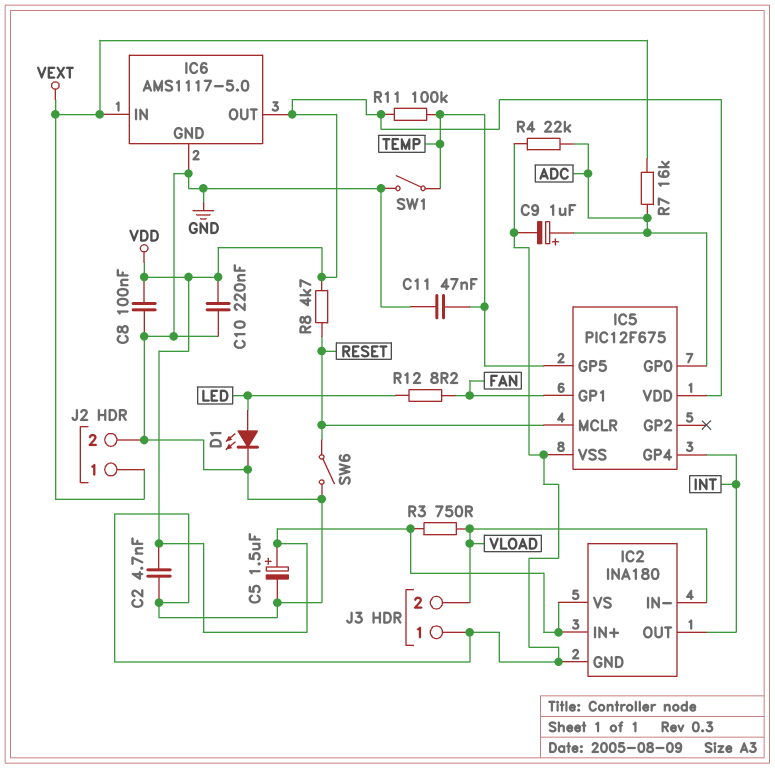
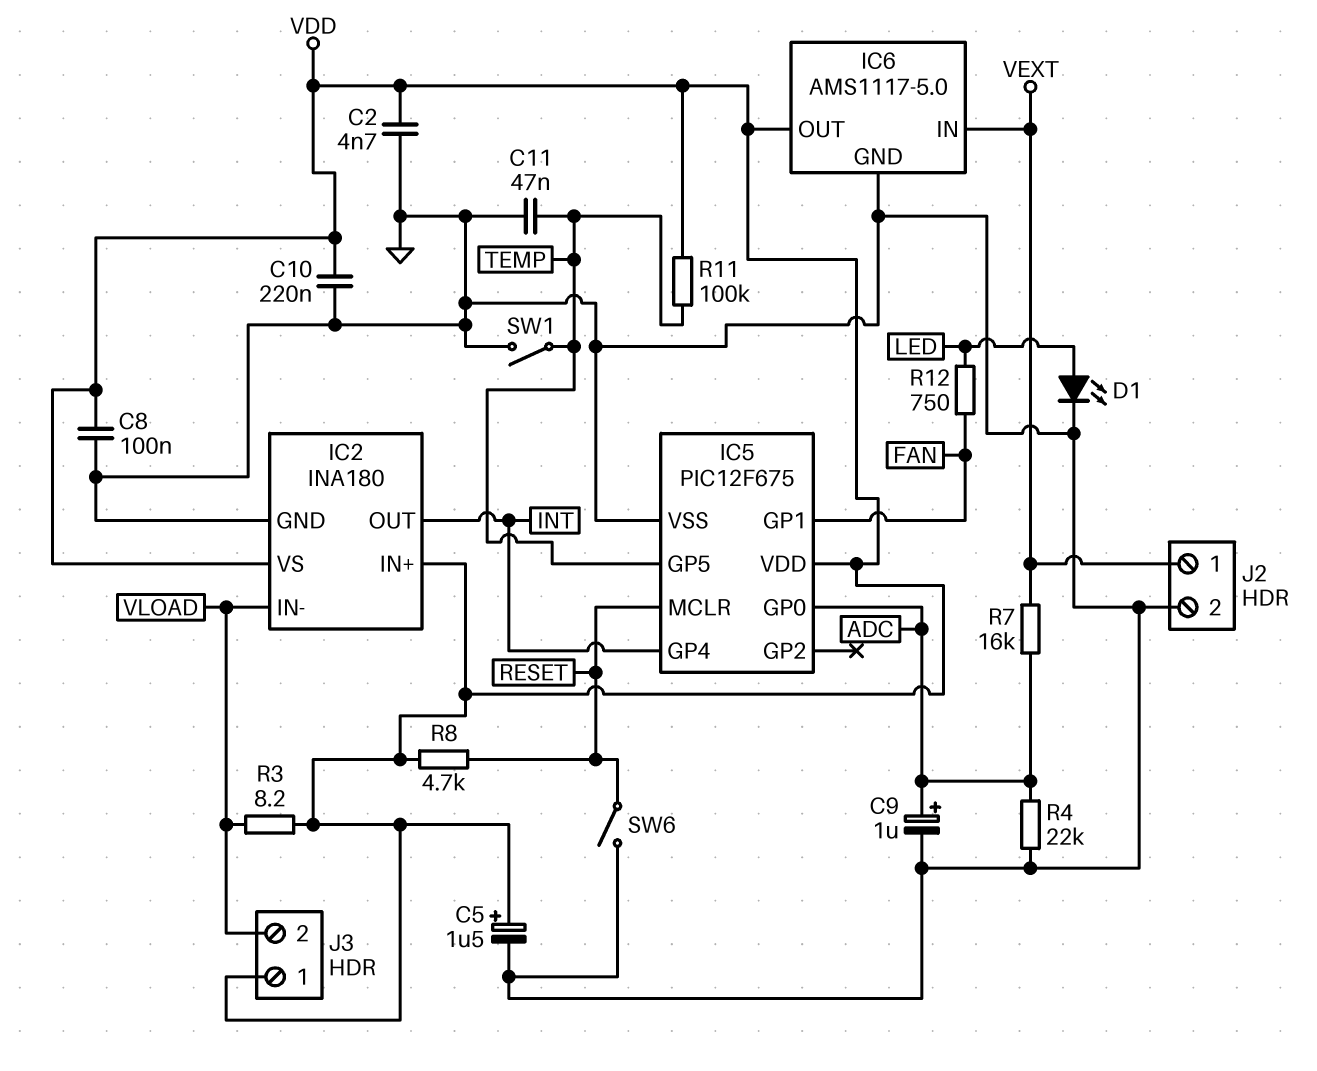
J3 pin 1: GND -> VDD
R3: 750 (VDD, VLOAD) -> 8.2 (VDD, VLOAD)
R12: 8.2 (FAN, LED) -> 750 (FAN, LED)

